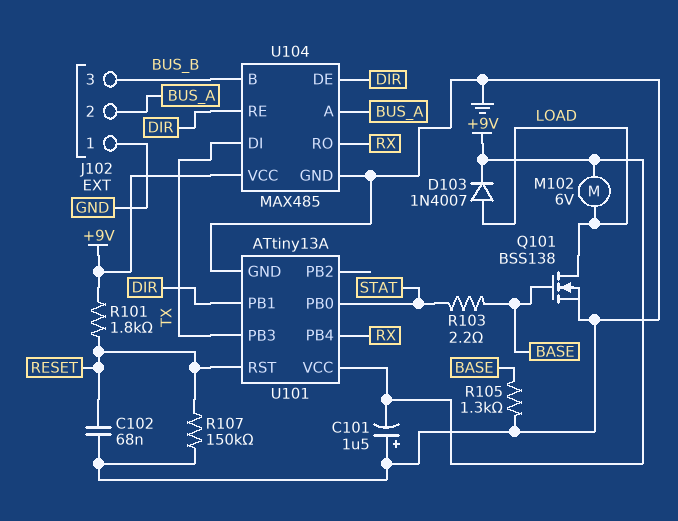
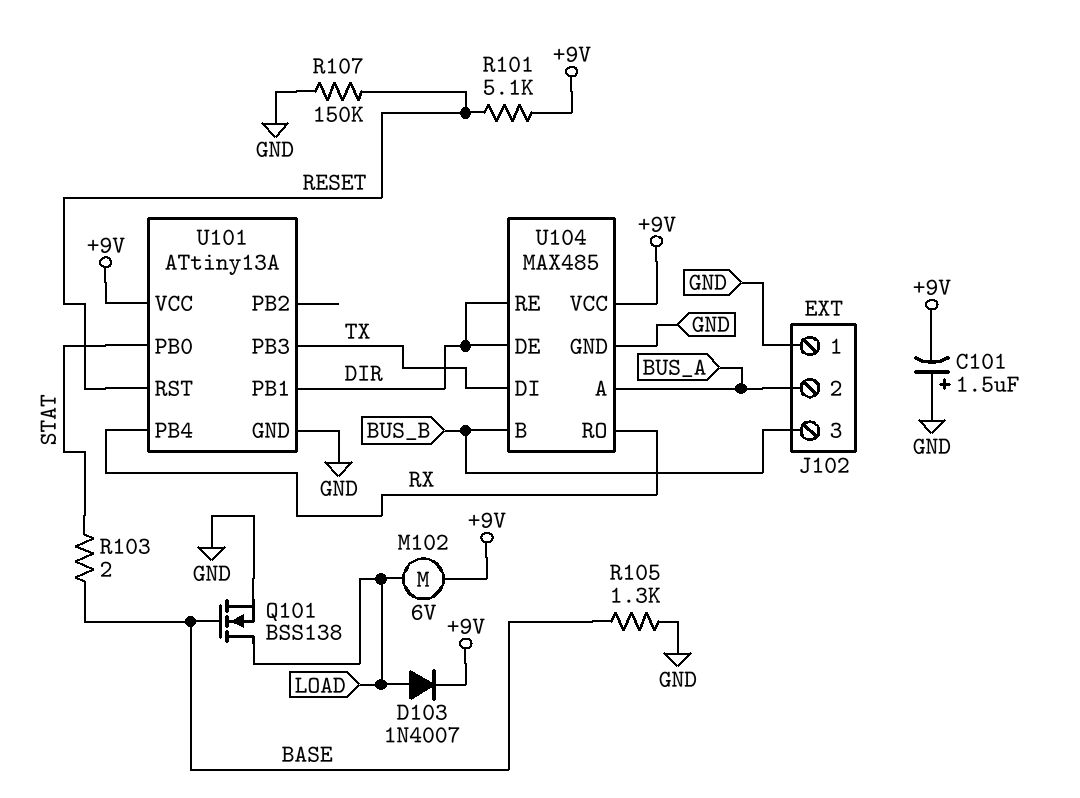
C102: 68nF (GND, RESET) -> none
R101: 1.8k (+9V, RESET) -> 5.1k (+9V, RESET)
R103: 2.2 (BASE, STAT) -> 2 (BASE, STAT)

